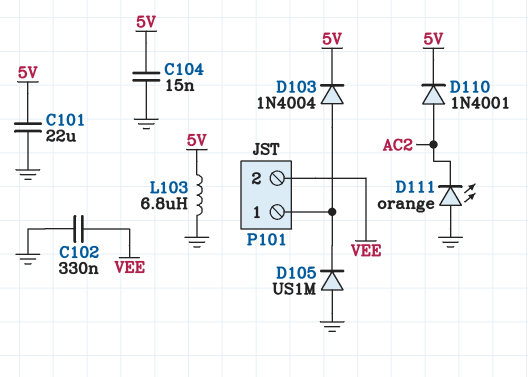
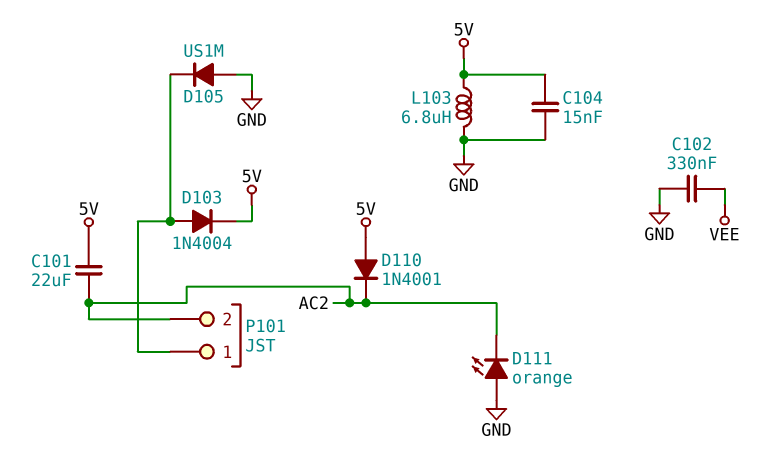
C101: 22uF (5V, GND) -> 22uF (5V, AC2)
D110: diode 1N4001 (A AC2, K 5V) -> diode 1N4001 (A 5V, K AC2)
P101 pin 2: VEE -> AC2

